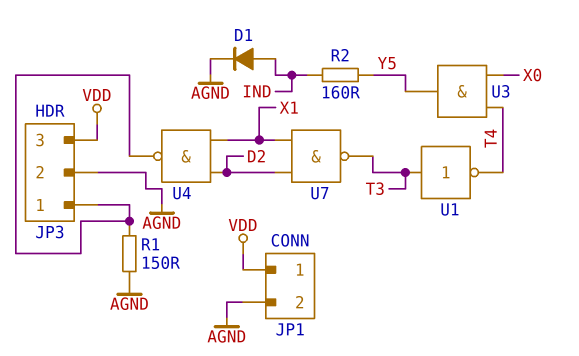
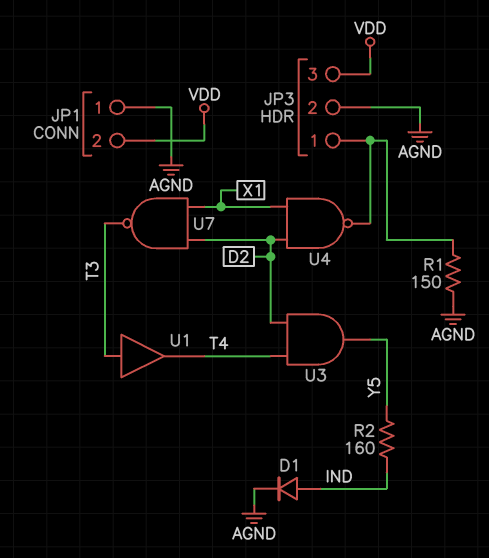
JP1 pin 1: VDD -> AGND
JP1 pin 2: AGND -> VDD
U1: NOT (in T3, out T4) -> buffer (in T3, out T4)
U3: AND (in T4, in X0, out Y5) -> AND (in D2, in T4, out Y5)

